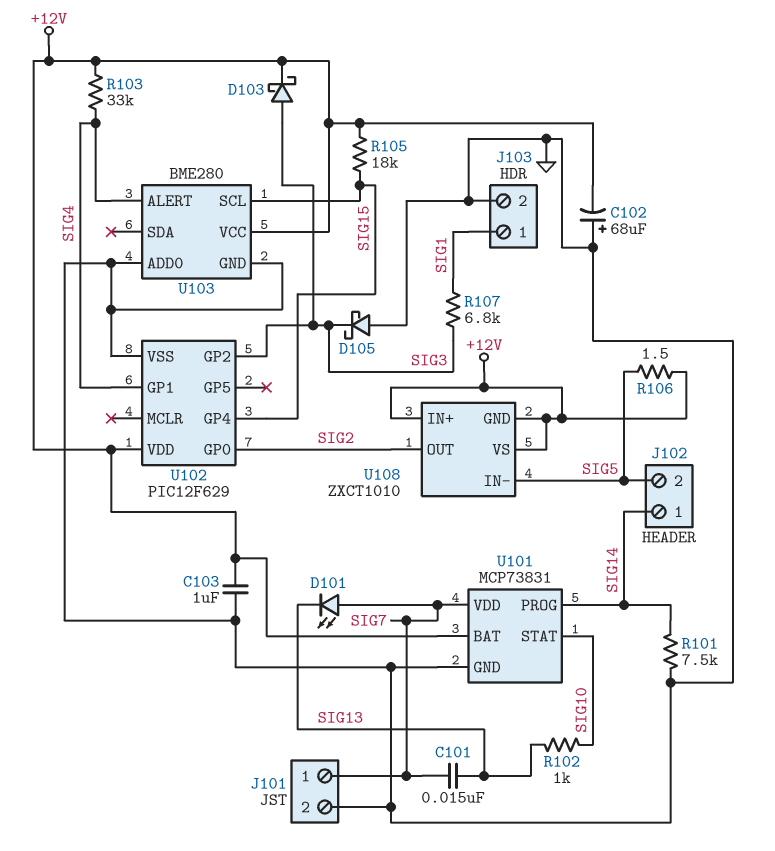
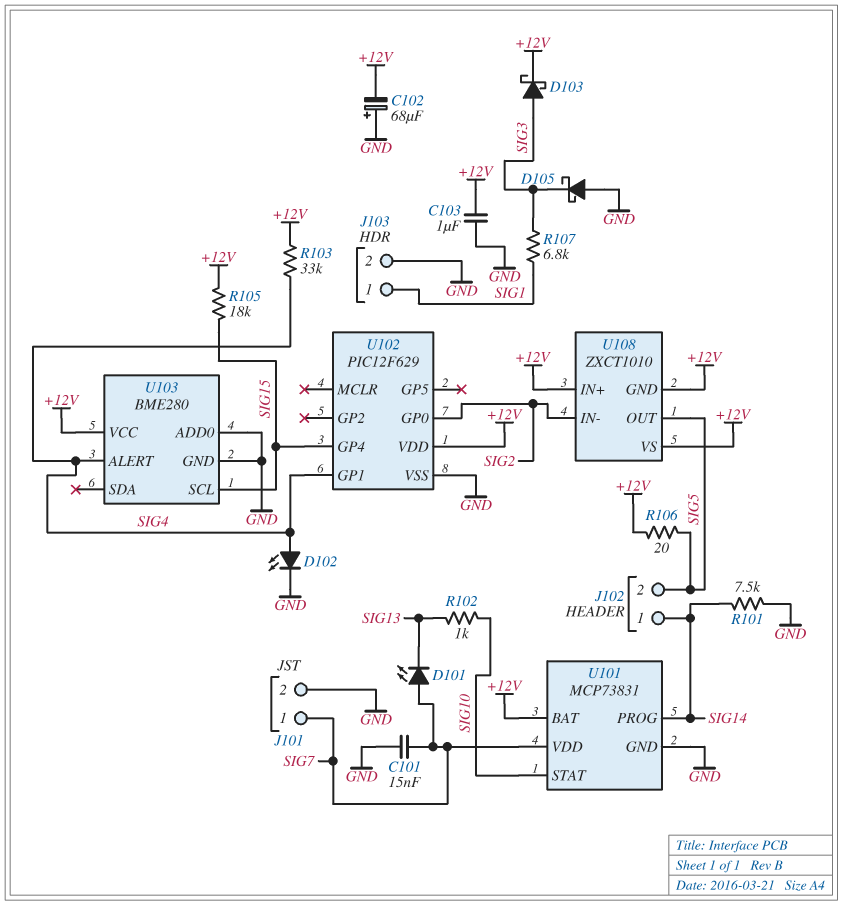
C101: 15nF (SIG7, SIG13) -> 15nF (GND, SIG7)
D102: none -> LED (A SIG4, K GND)
R106: 1.5 (+12V, SIG5) -> 20 (+12V, SIG5)
U102 pin GP2: SIG3 -> none
U108 pin IN-: SIG5 -> SIG2
U108 pin OUT: SIG2 -> SIG5

